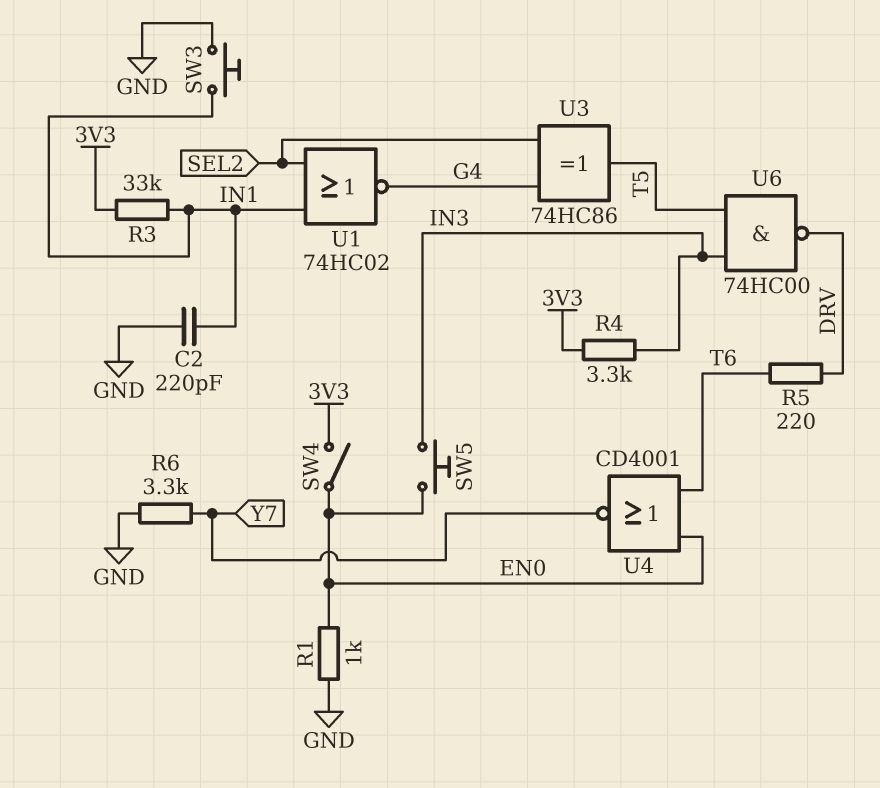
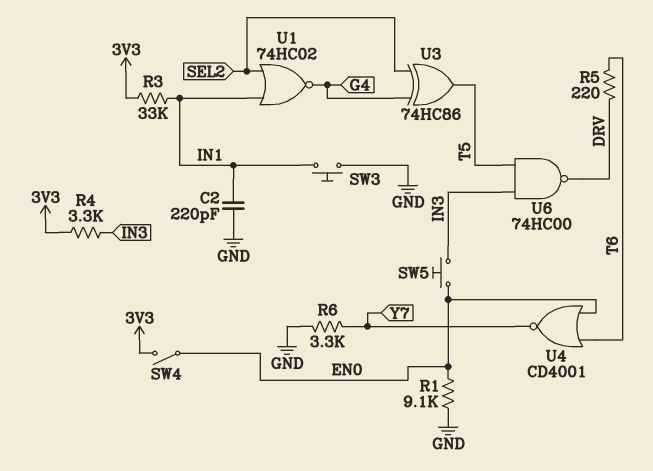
R1: 1k (EN0, GND) -> 9.1k (EN0, GND)

